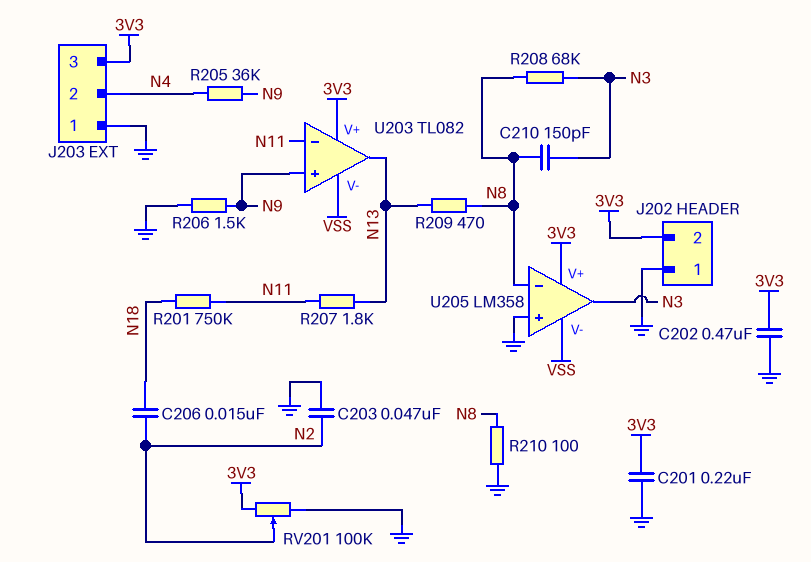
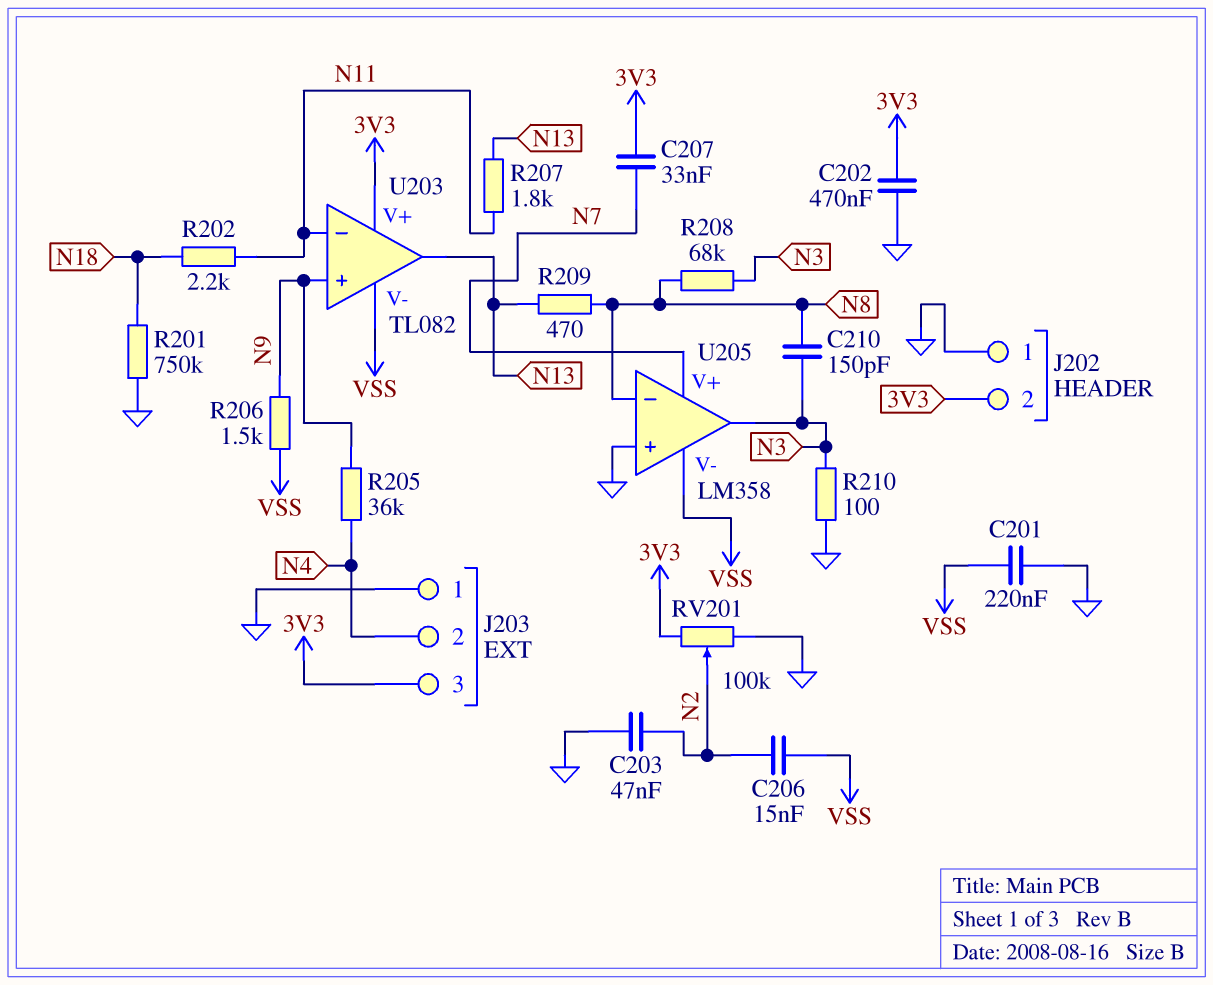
C201: 220nF (3V3, GND) -> 220nF (GND, VSS)
C206: 15nF (N2, N18) -> 15nF (N2, VSS)
C207: none -> 33nF (3V3, N7)
R201: 750k (N11, N18) -> 750k (GND, N18)
R202: none -> 2.2k (N11, N18)
R206: 1.5k (GND, N9) -> 1.5k (N9, VSS)
R210: 100 (GND, N8) -> 100 (GND, N3)
U205 pin V+: 3V3 -> N7

